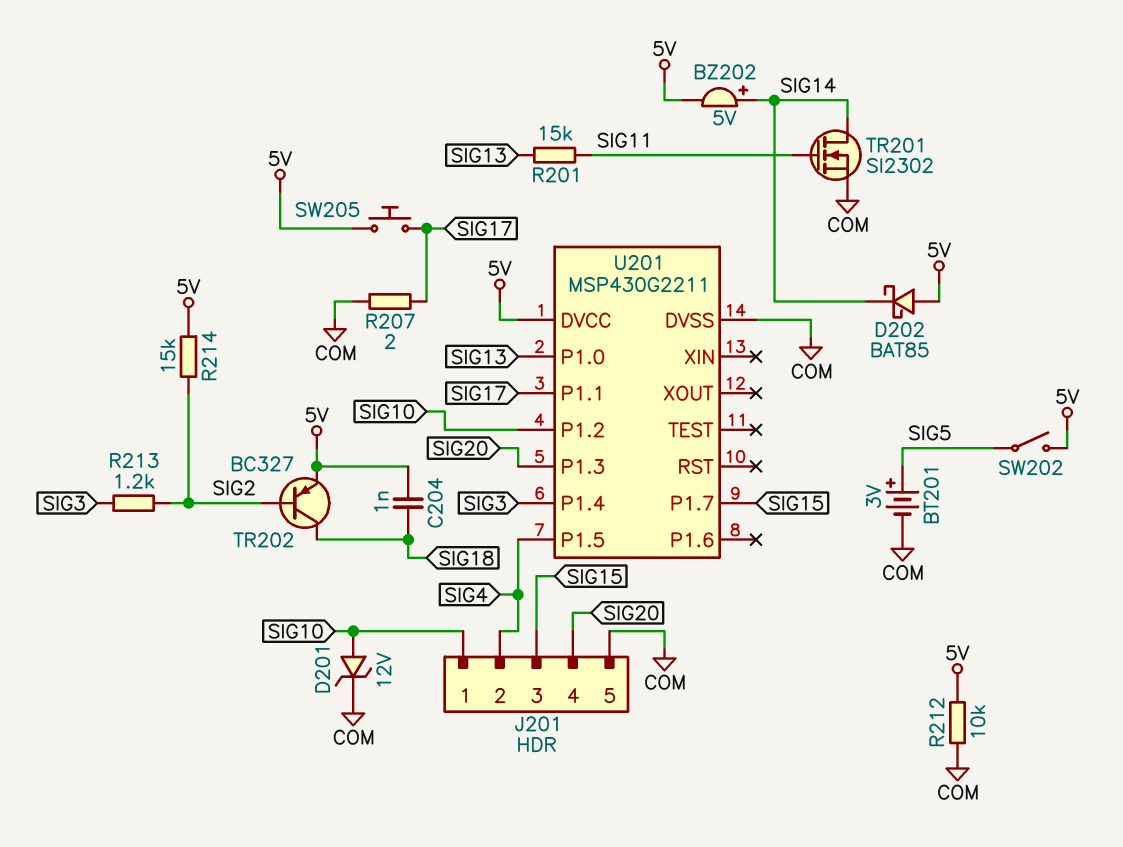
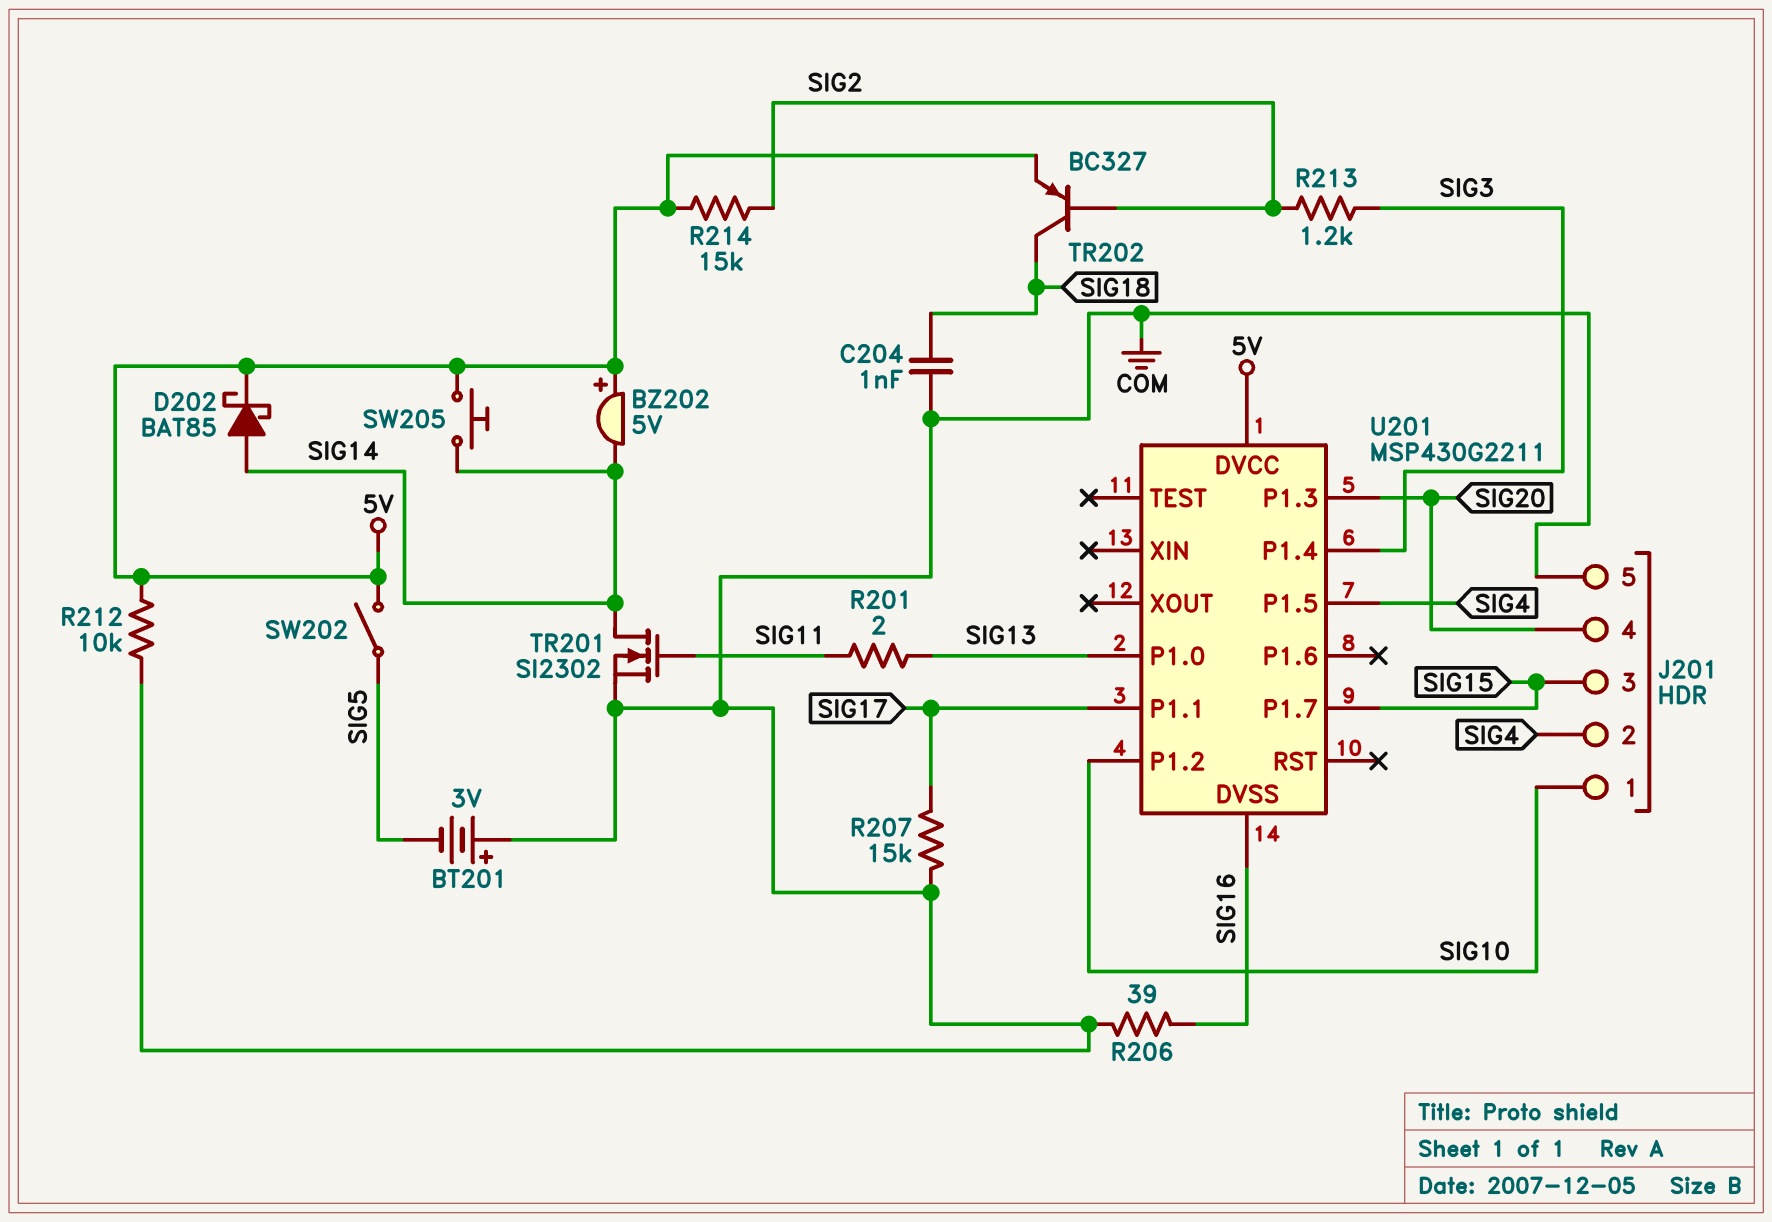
BT201: 3V (plus SIG5, minus COM) -> 3V (plus COM, minus SIG5)
BZ202: buzzer 5V (plus SIG14, minus 5V) -> buzzer 5V (plus 5V, minus SIG14)
C204: 1nF (5V, SIG18) -> 1nF (COM, SIG18)
D201: zener 12V (A SIG10, K COM) -> none
D202: schottky BAT85 (A 5V, K SIG14) -> schottky BAT85 (A SIG14, K 5V)
R201: 15k (SIG11, SIG13) -> 2 (SIG11, SIG13)
R206: none -> 39 (COM, SIG16)
R207: 2 (COM, SIG17) -> 15k (COM, SIG17)
SW205: button (5V, SIG17) -> button (5V, SIG14)
U201 pin DVSS: COM -> SIG16

